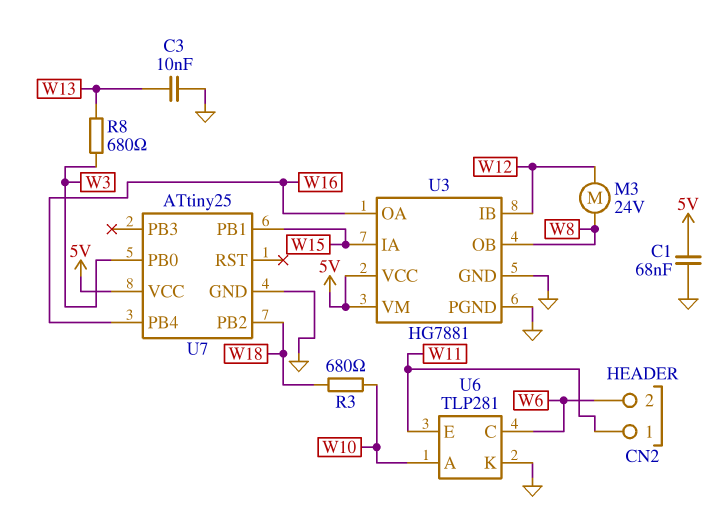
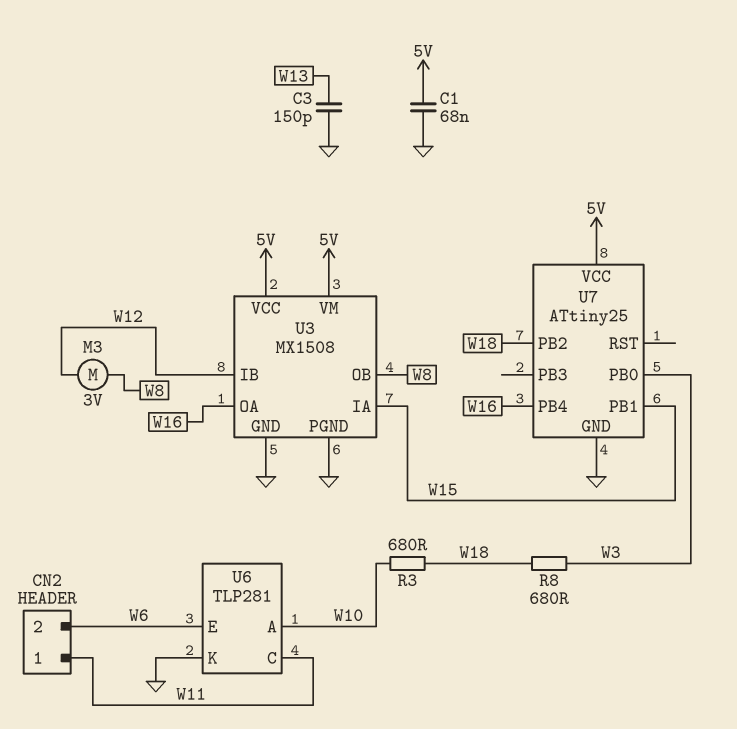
C3: 10nF (GND, W13) -> 150pF (GND, W13)
M3: motor 24V (W8, W12) -> motor 3V (W8, W12)
R8: 680 (W3, W13) -> 680 (W3, W18)
U3: HG7881 -> MX1508
U6 pin C: W6 -> W11
U6 pin E: W11 -> W6

